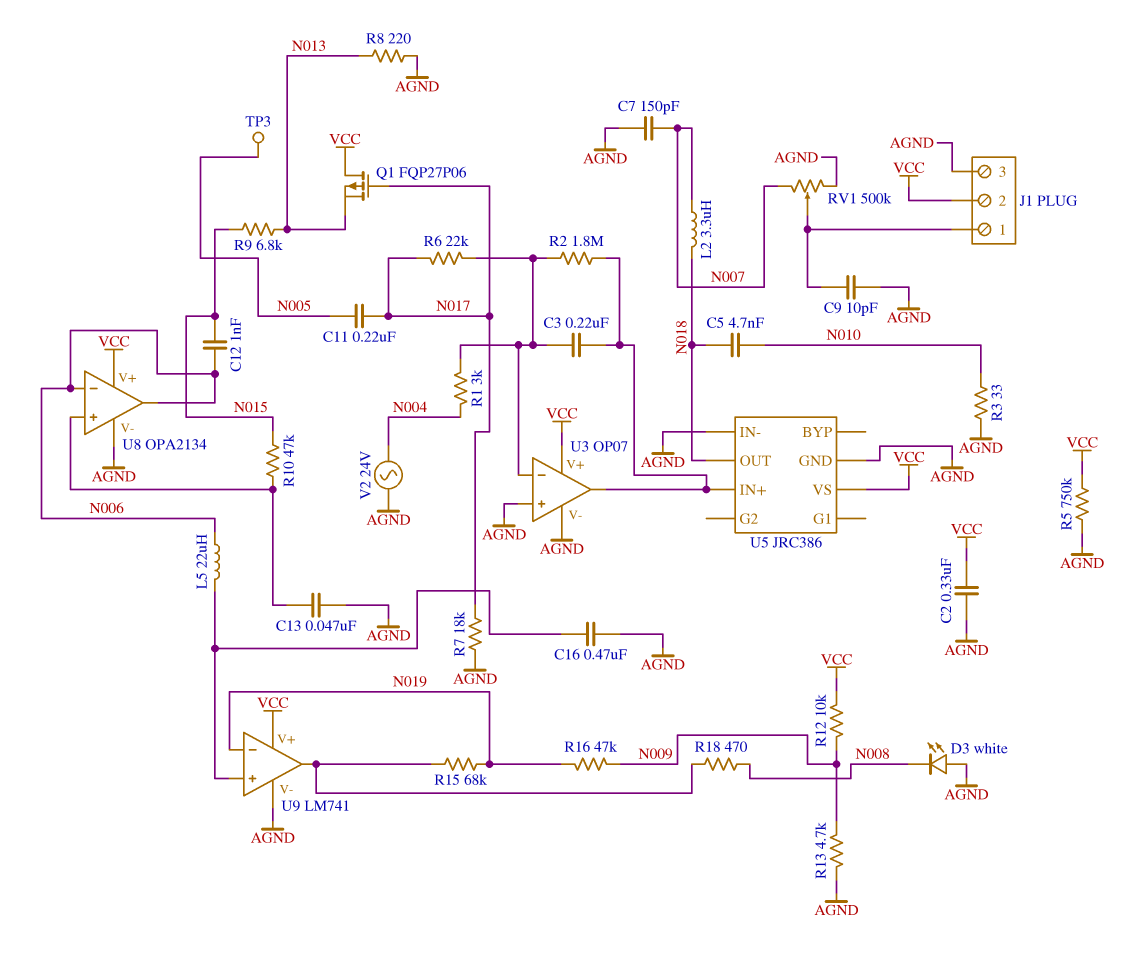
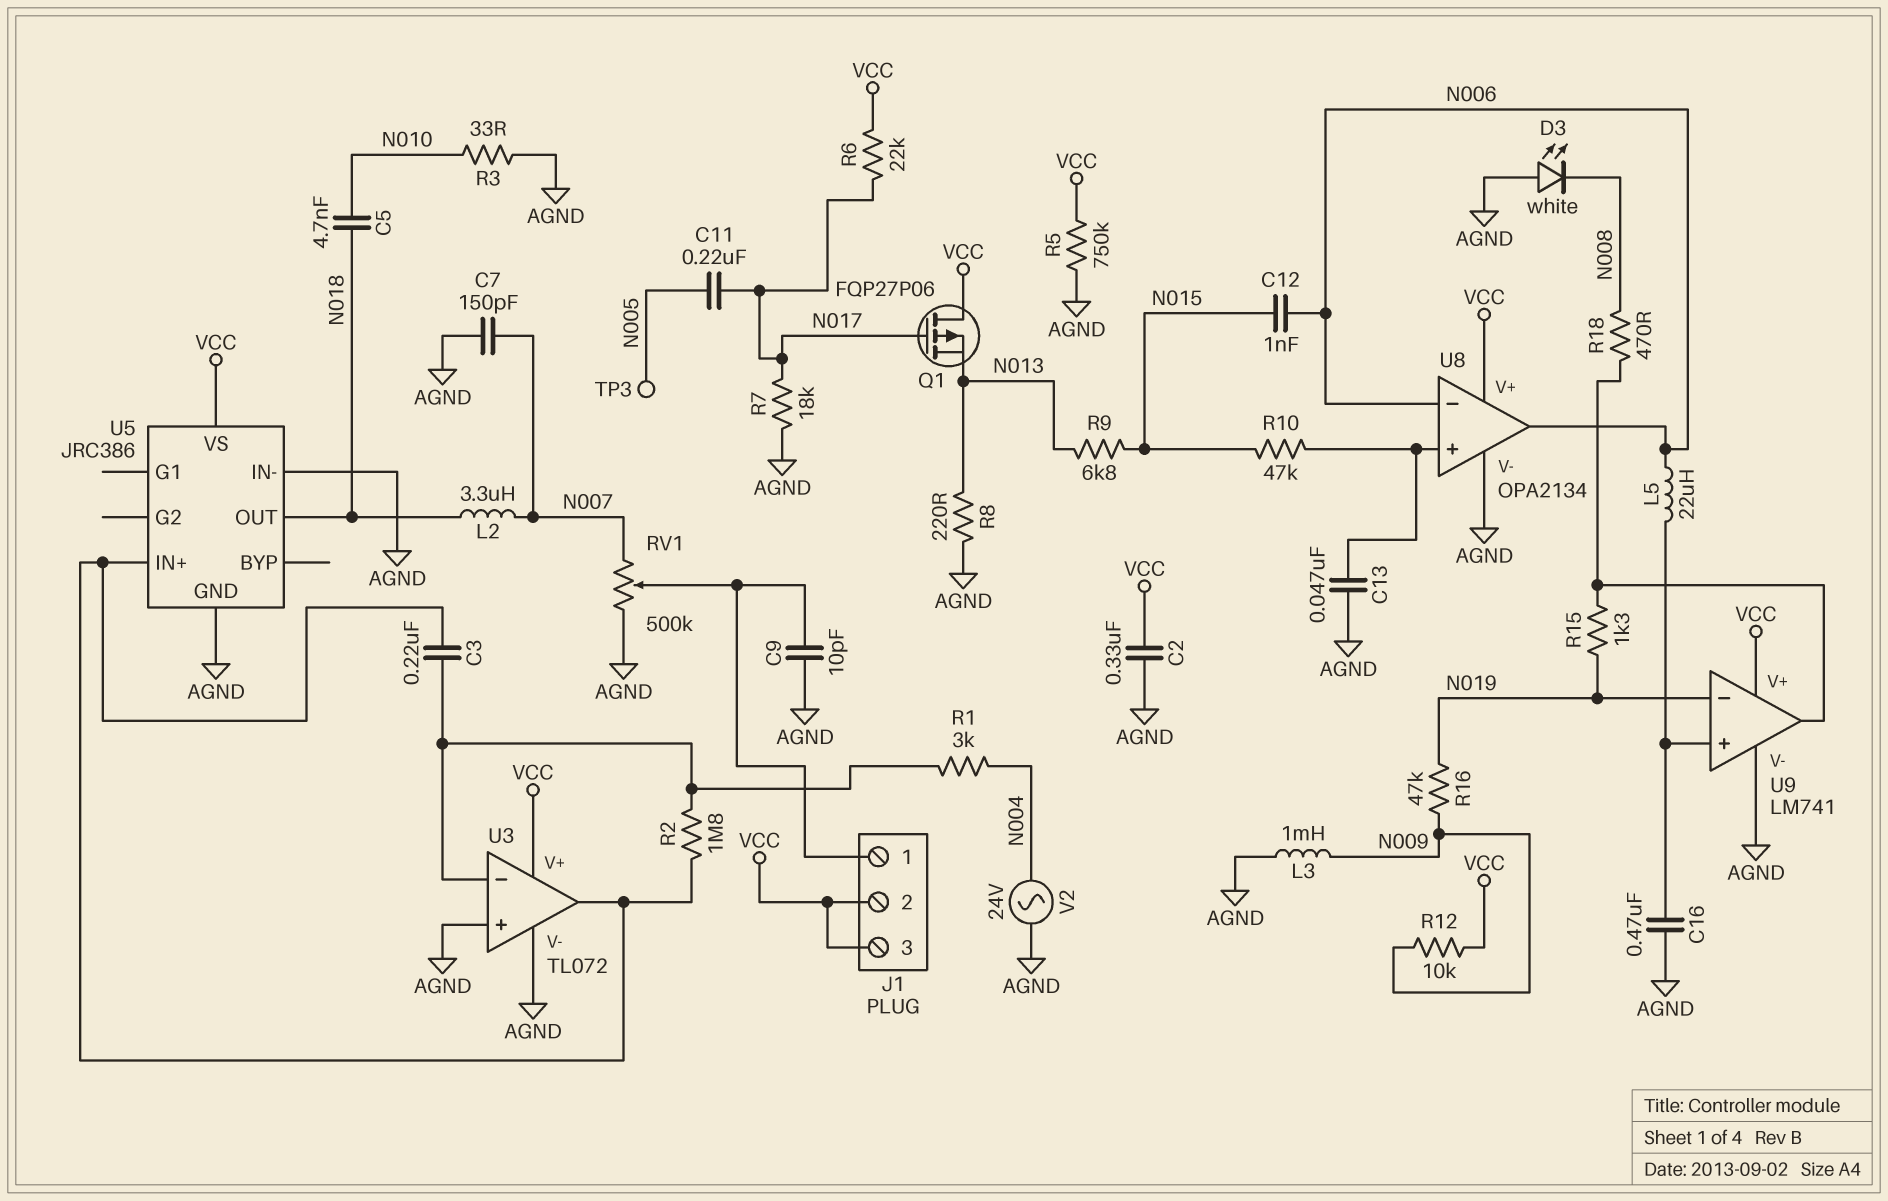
J1 pin 3: AGND -> VCC
L3: none -> 1mH (AGND, N009)
R6: 22k (N017, U3/in-) -> 22k (N017, VCC)
R13: 4.7k (AGND, N009) -> none
R15: 68k (N019, U9/out) -> 1.3k (N019, U9/out)
U3: OP07 -> TL072

